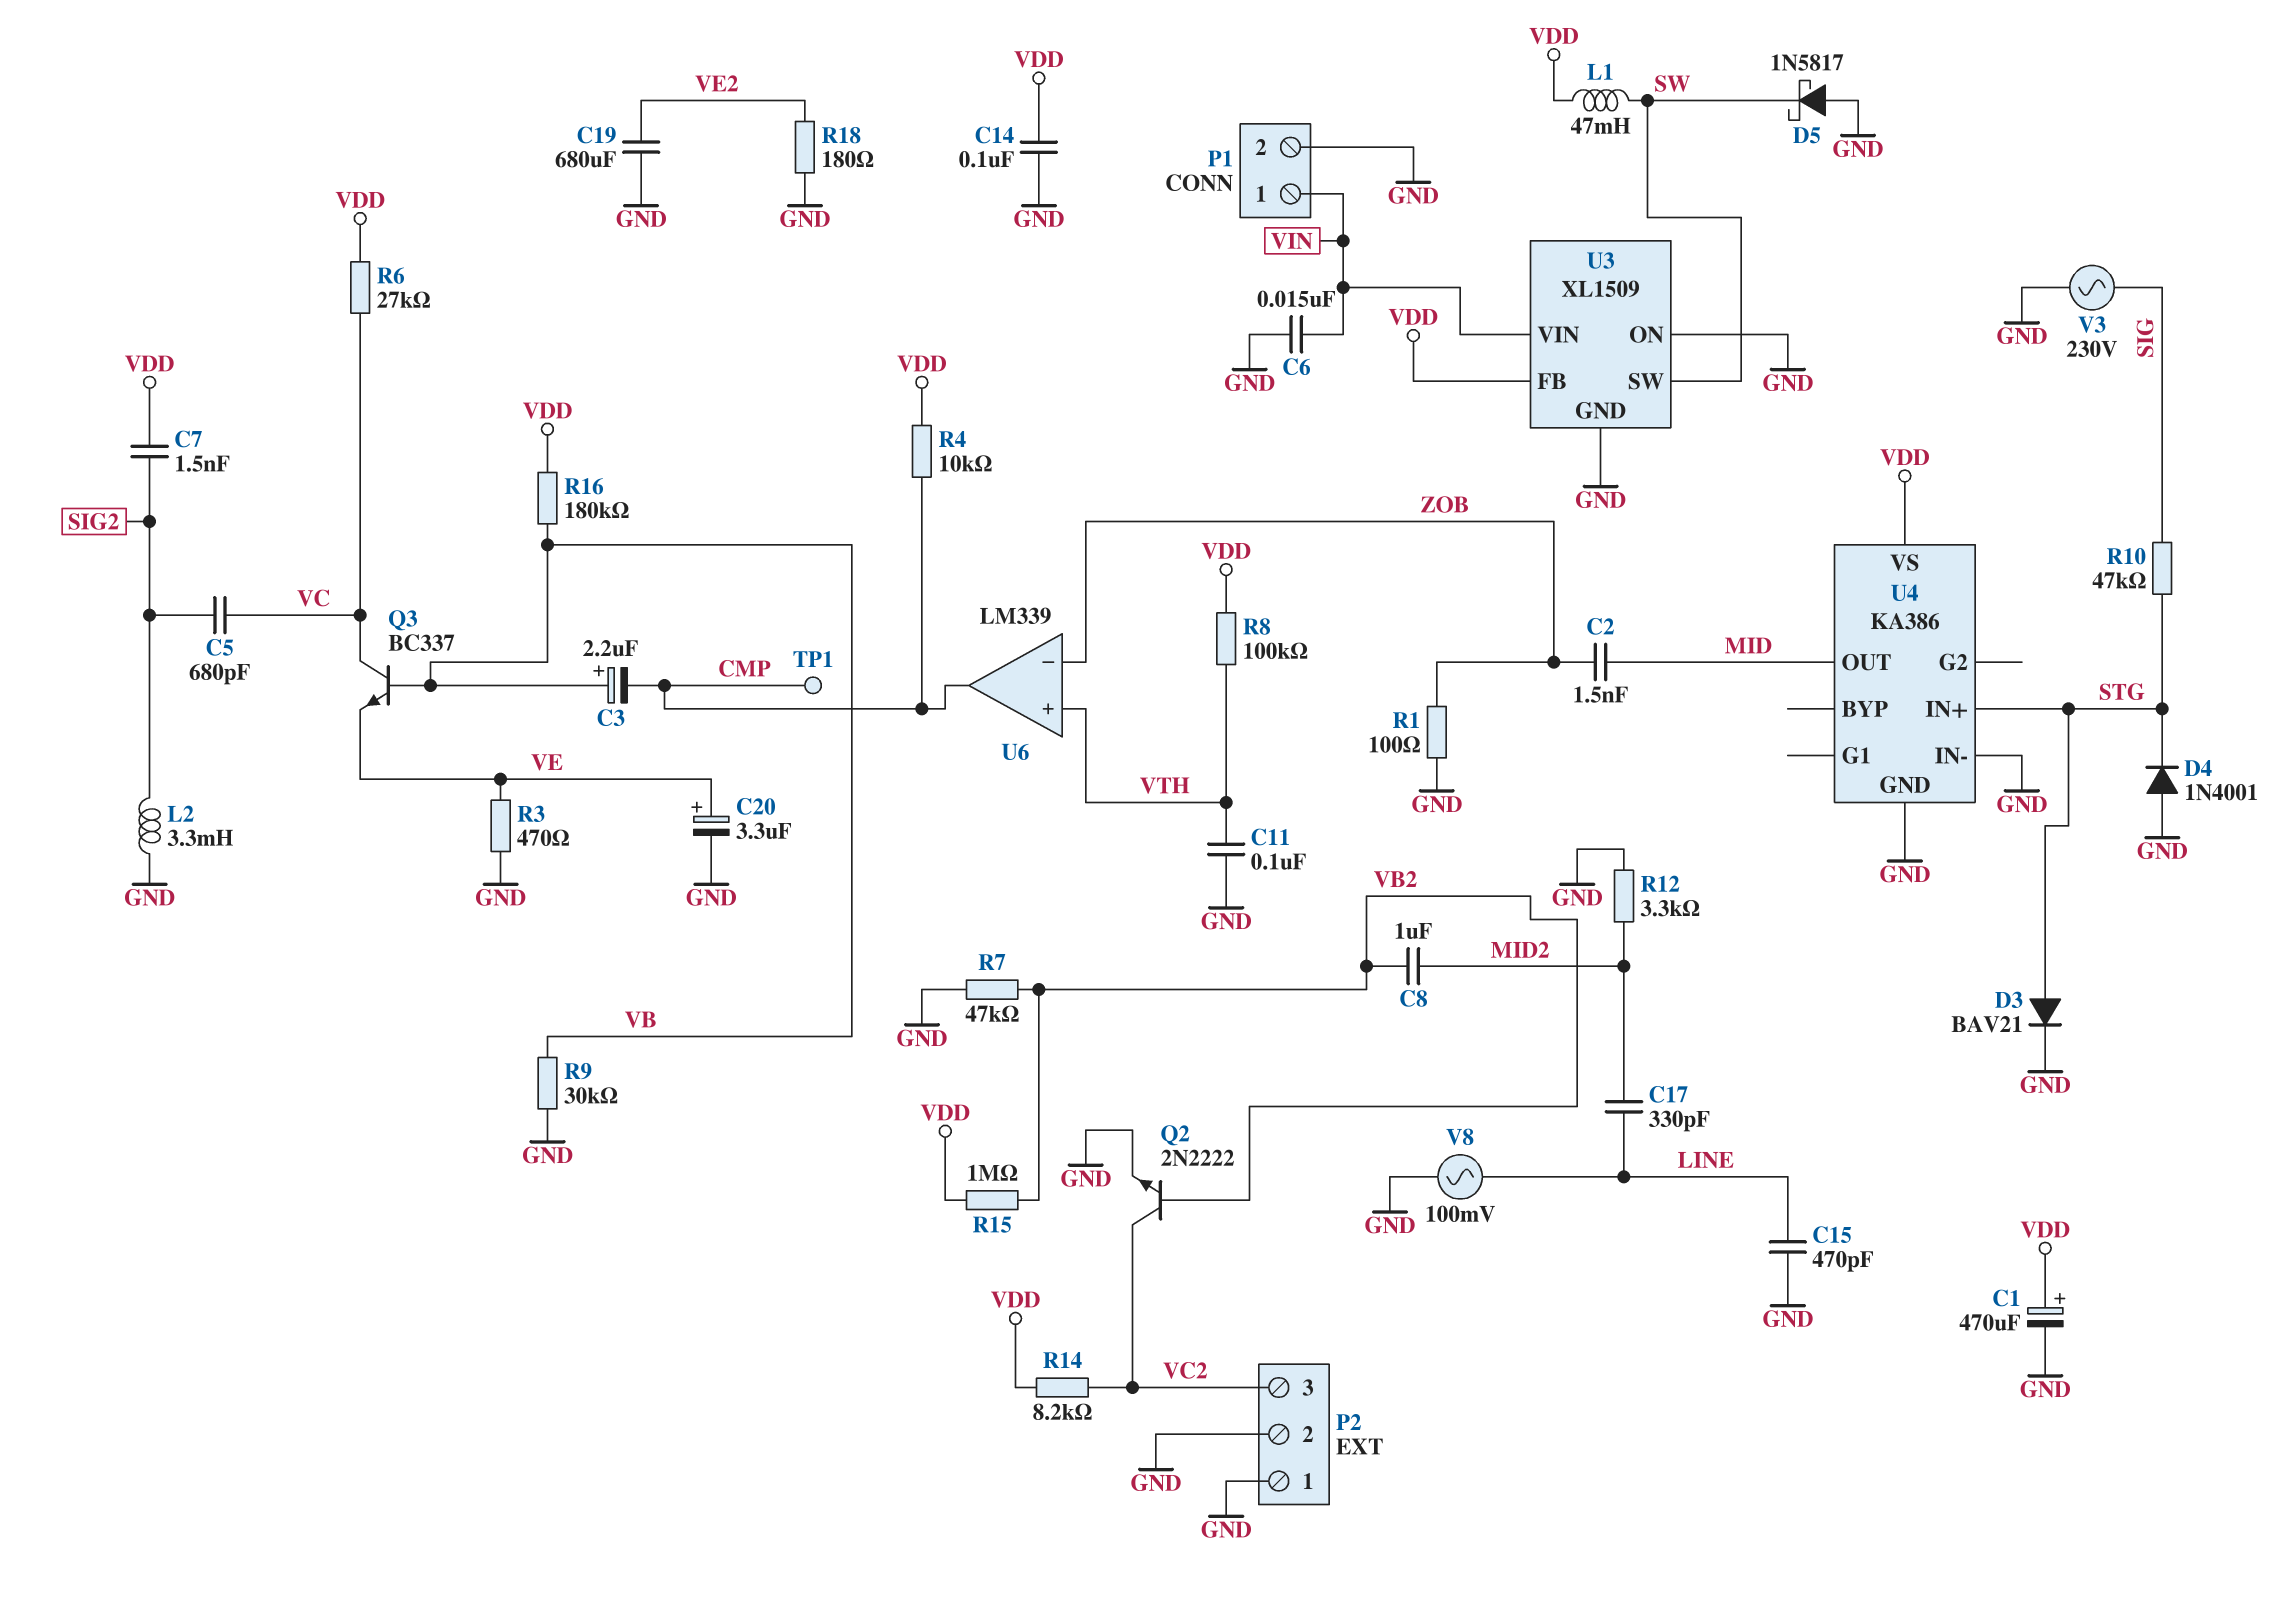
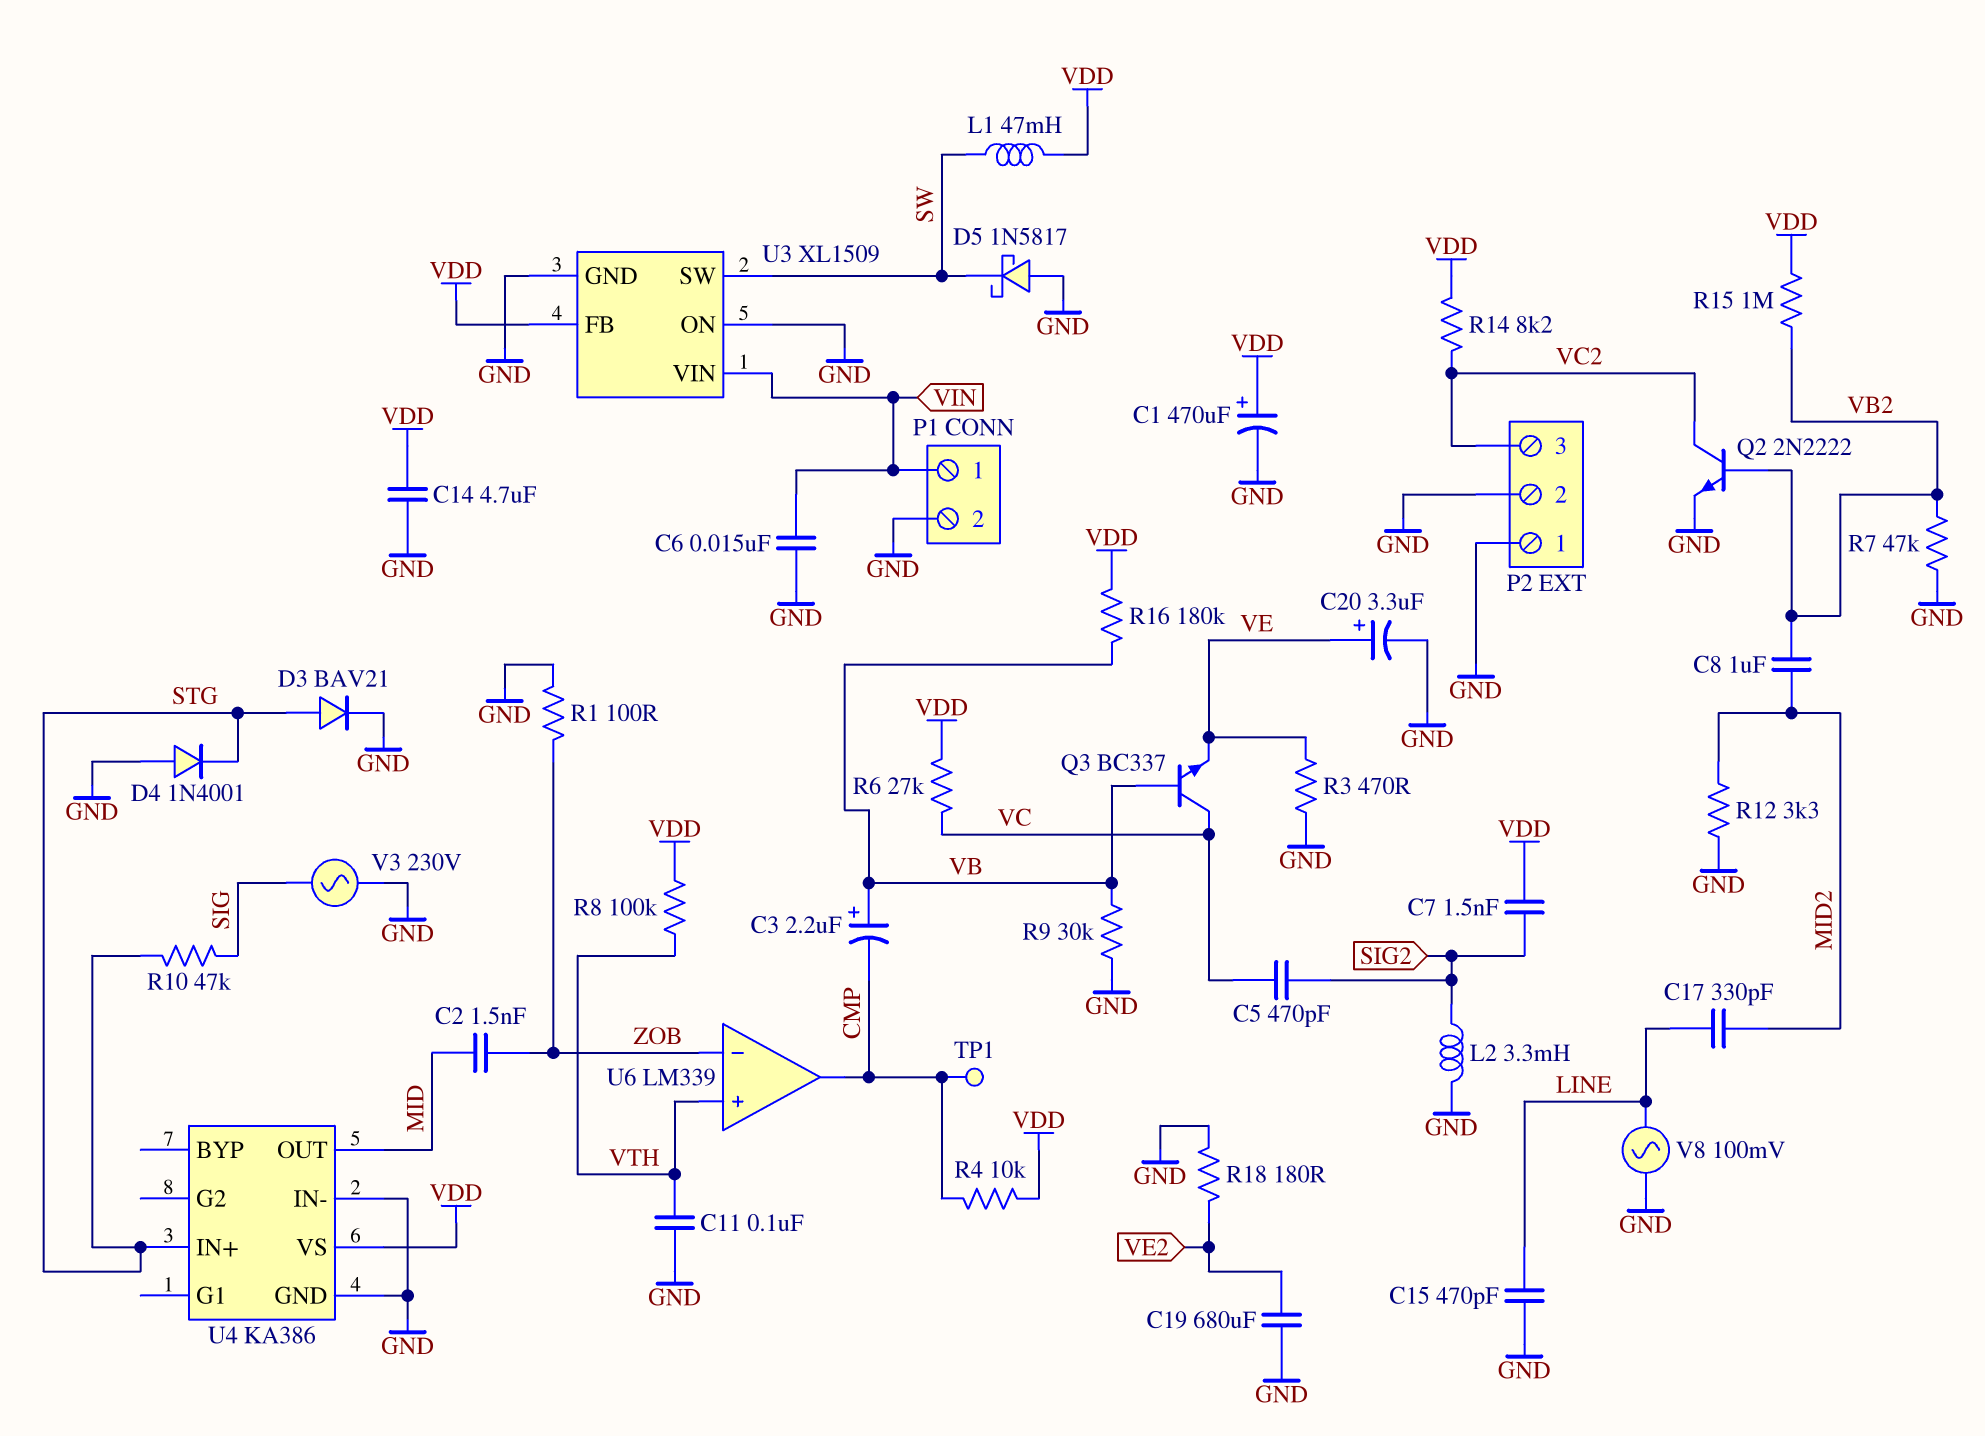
C5: 680pF (SIG2, VC) -> 470pF (SIG2, VC)
C14: 100nF (GND, VDD) -> 4.7uF (GND, VDD)

